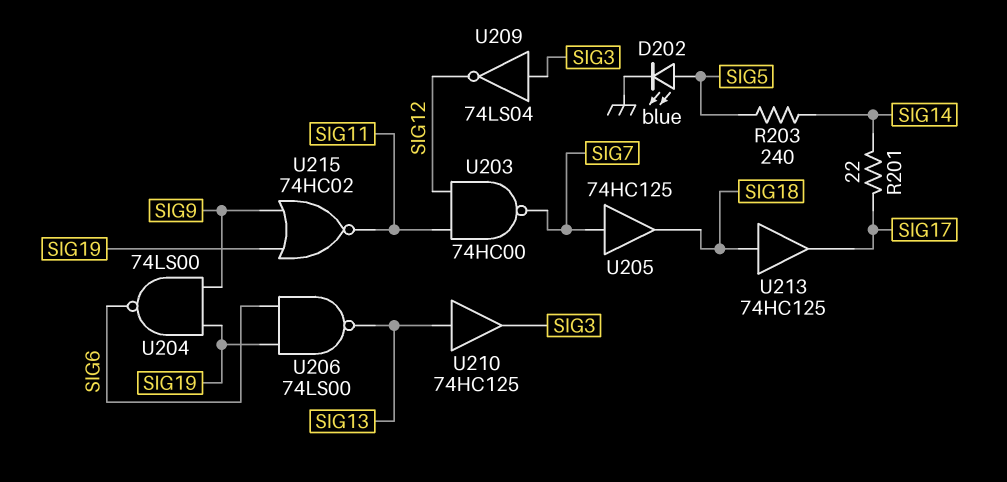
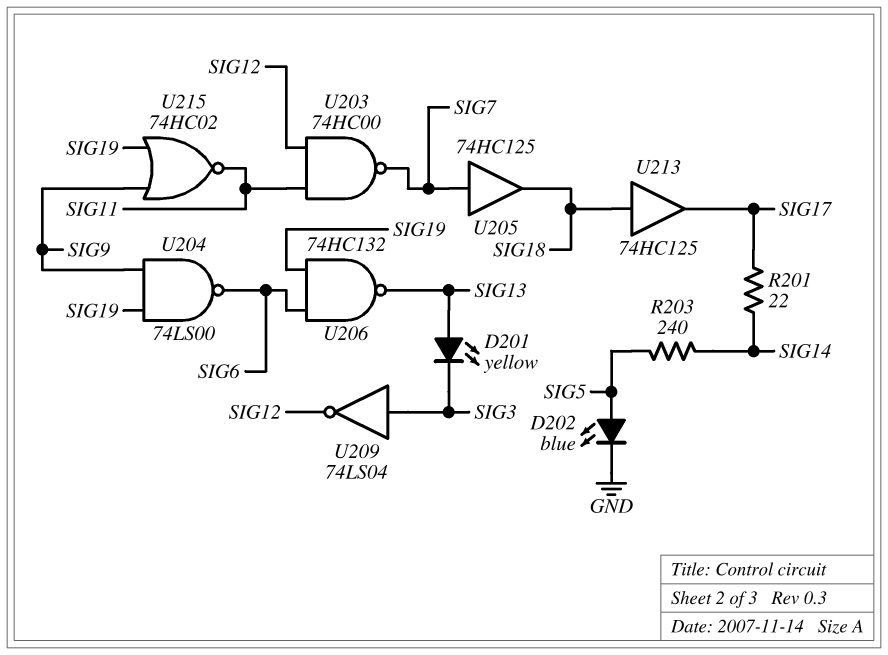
D201: none -> LED yellow (A SIG13, K SIG3)
U206: NAND 74LS00 (in SIG6, in SIG19, out SIG13) -> NAND 74HC132 (in SIG6, in SIG19, out SIG13)
U210: buffer 74HC125 (in SIG13, out SIG3) -> none

